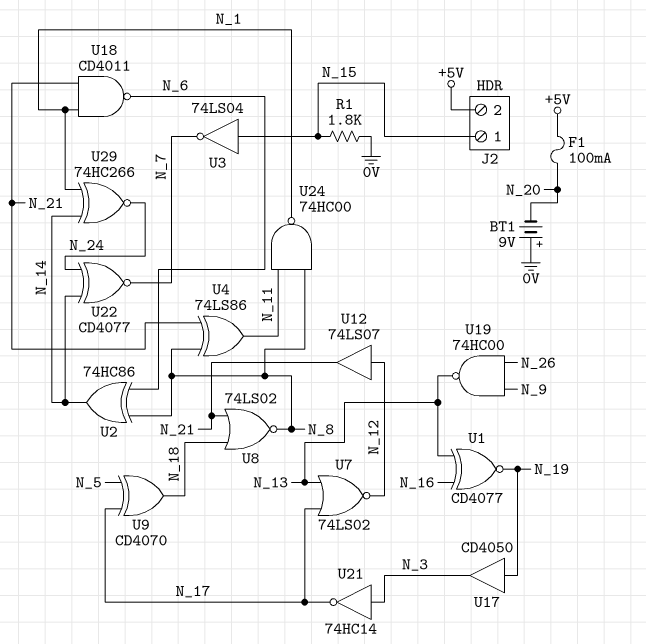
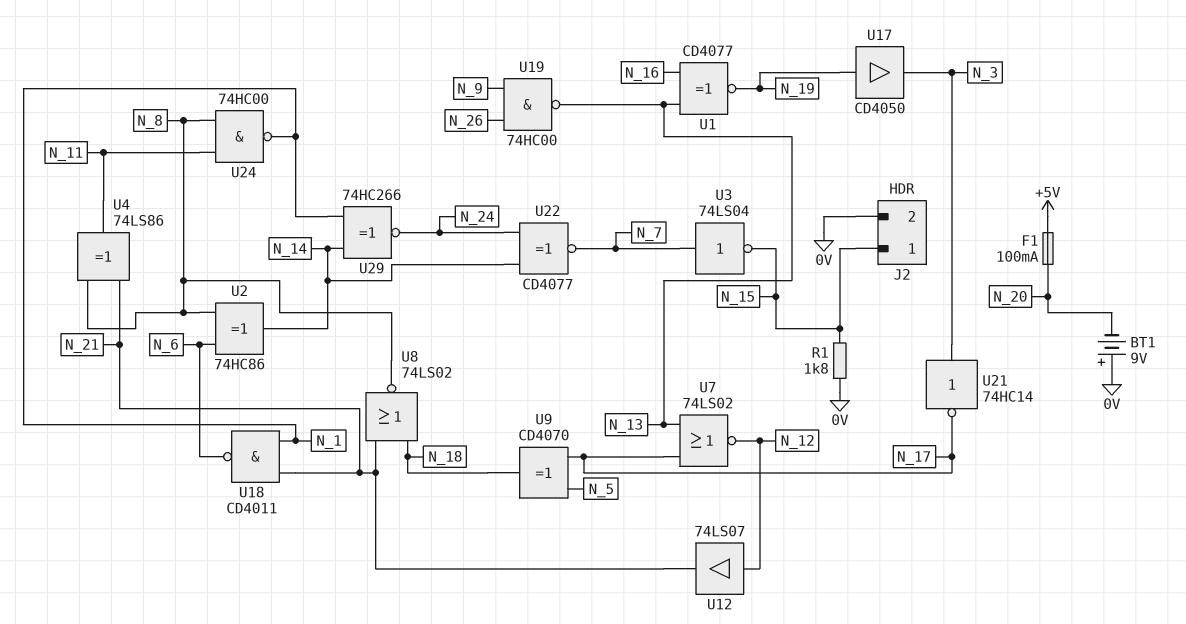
J2 pin 2: +5V -> 0V
U3: NOT 74LS04 (in N_15, out N_7) -> NOT 74LS04 (in N_7, out N_15)

